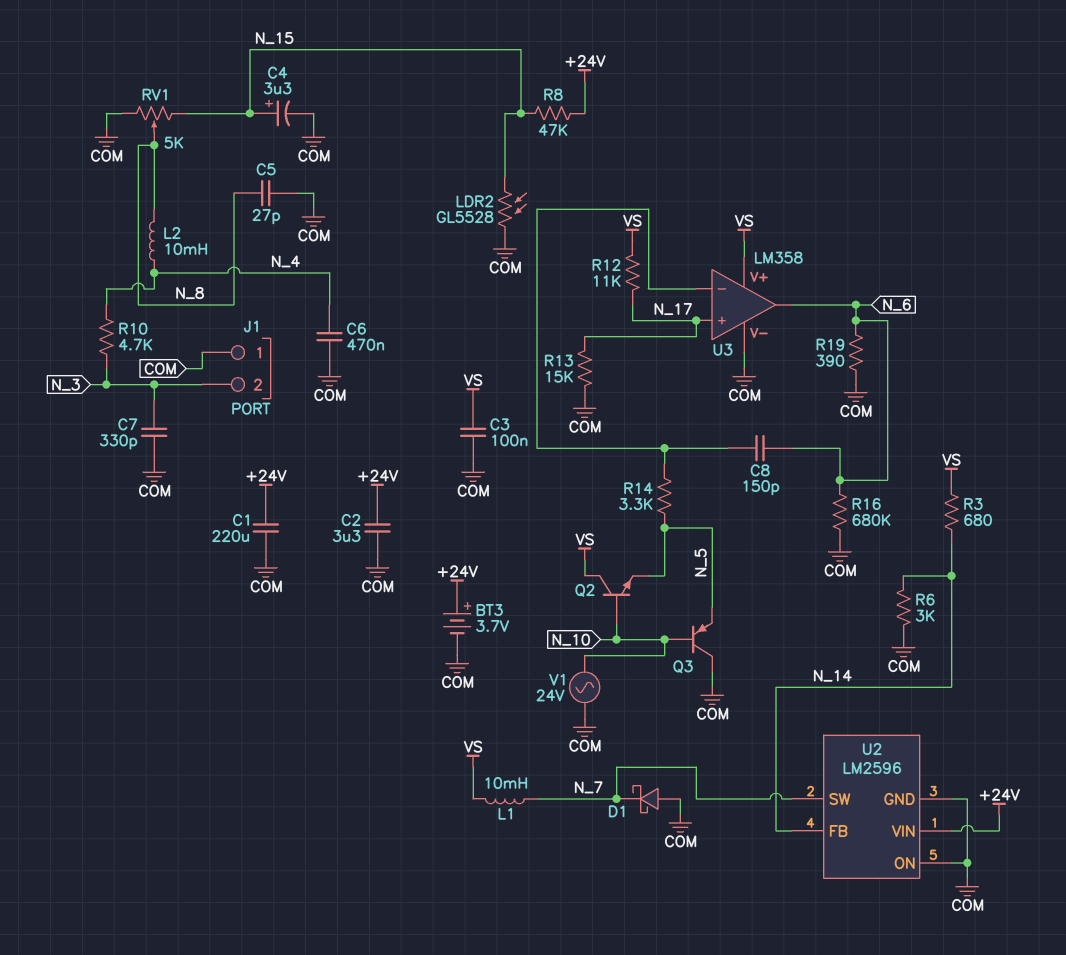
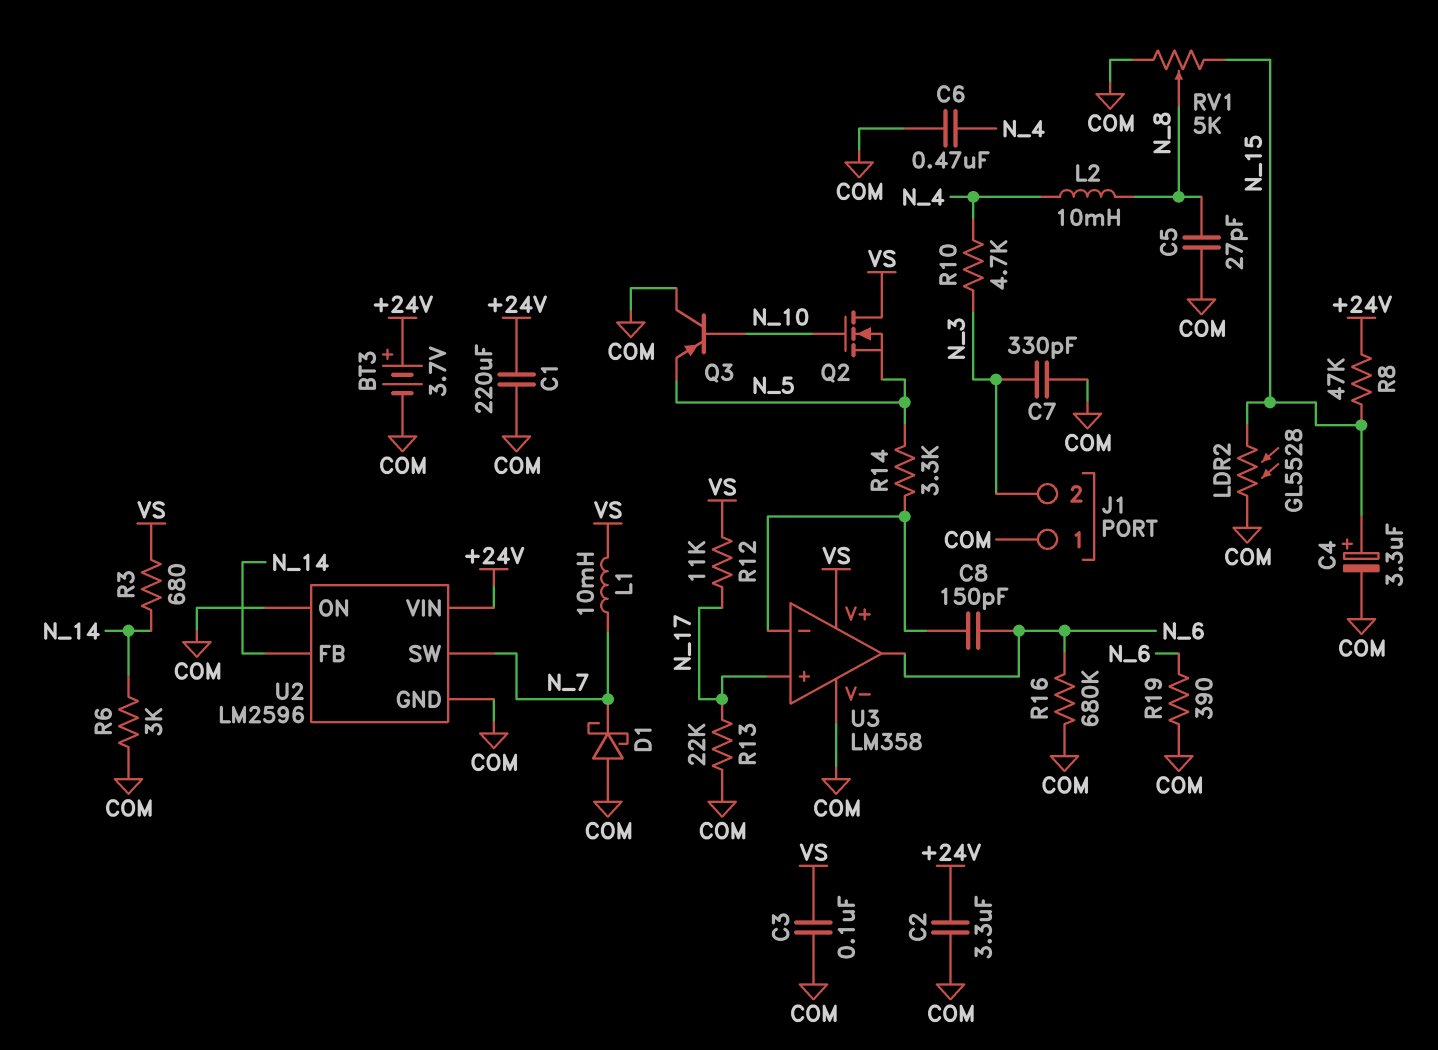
Q2: NPN (B N_10, C VS, E N_5) -> NMOS (G N_10, D VS, S N_5)
R13: 15k (COM, N_17) -> 22k (COM, N_17)
V1: AC 24V (COM, N_10) -> none

